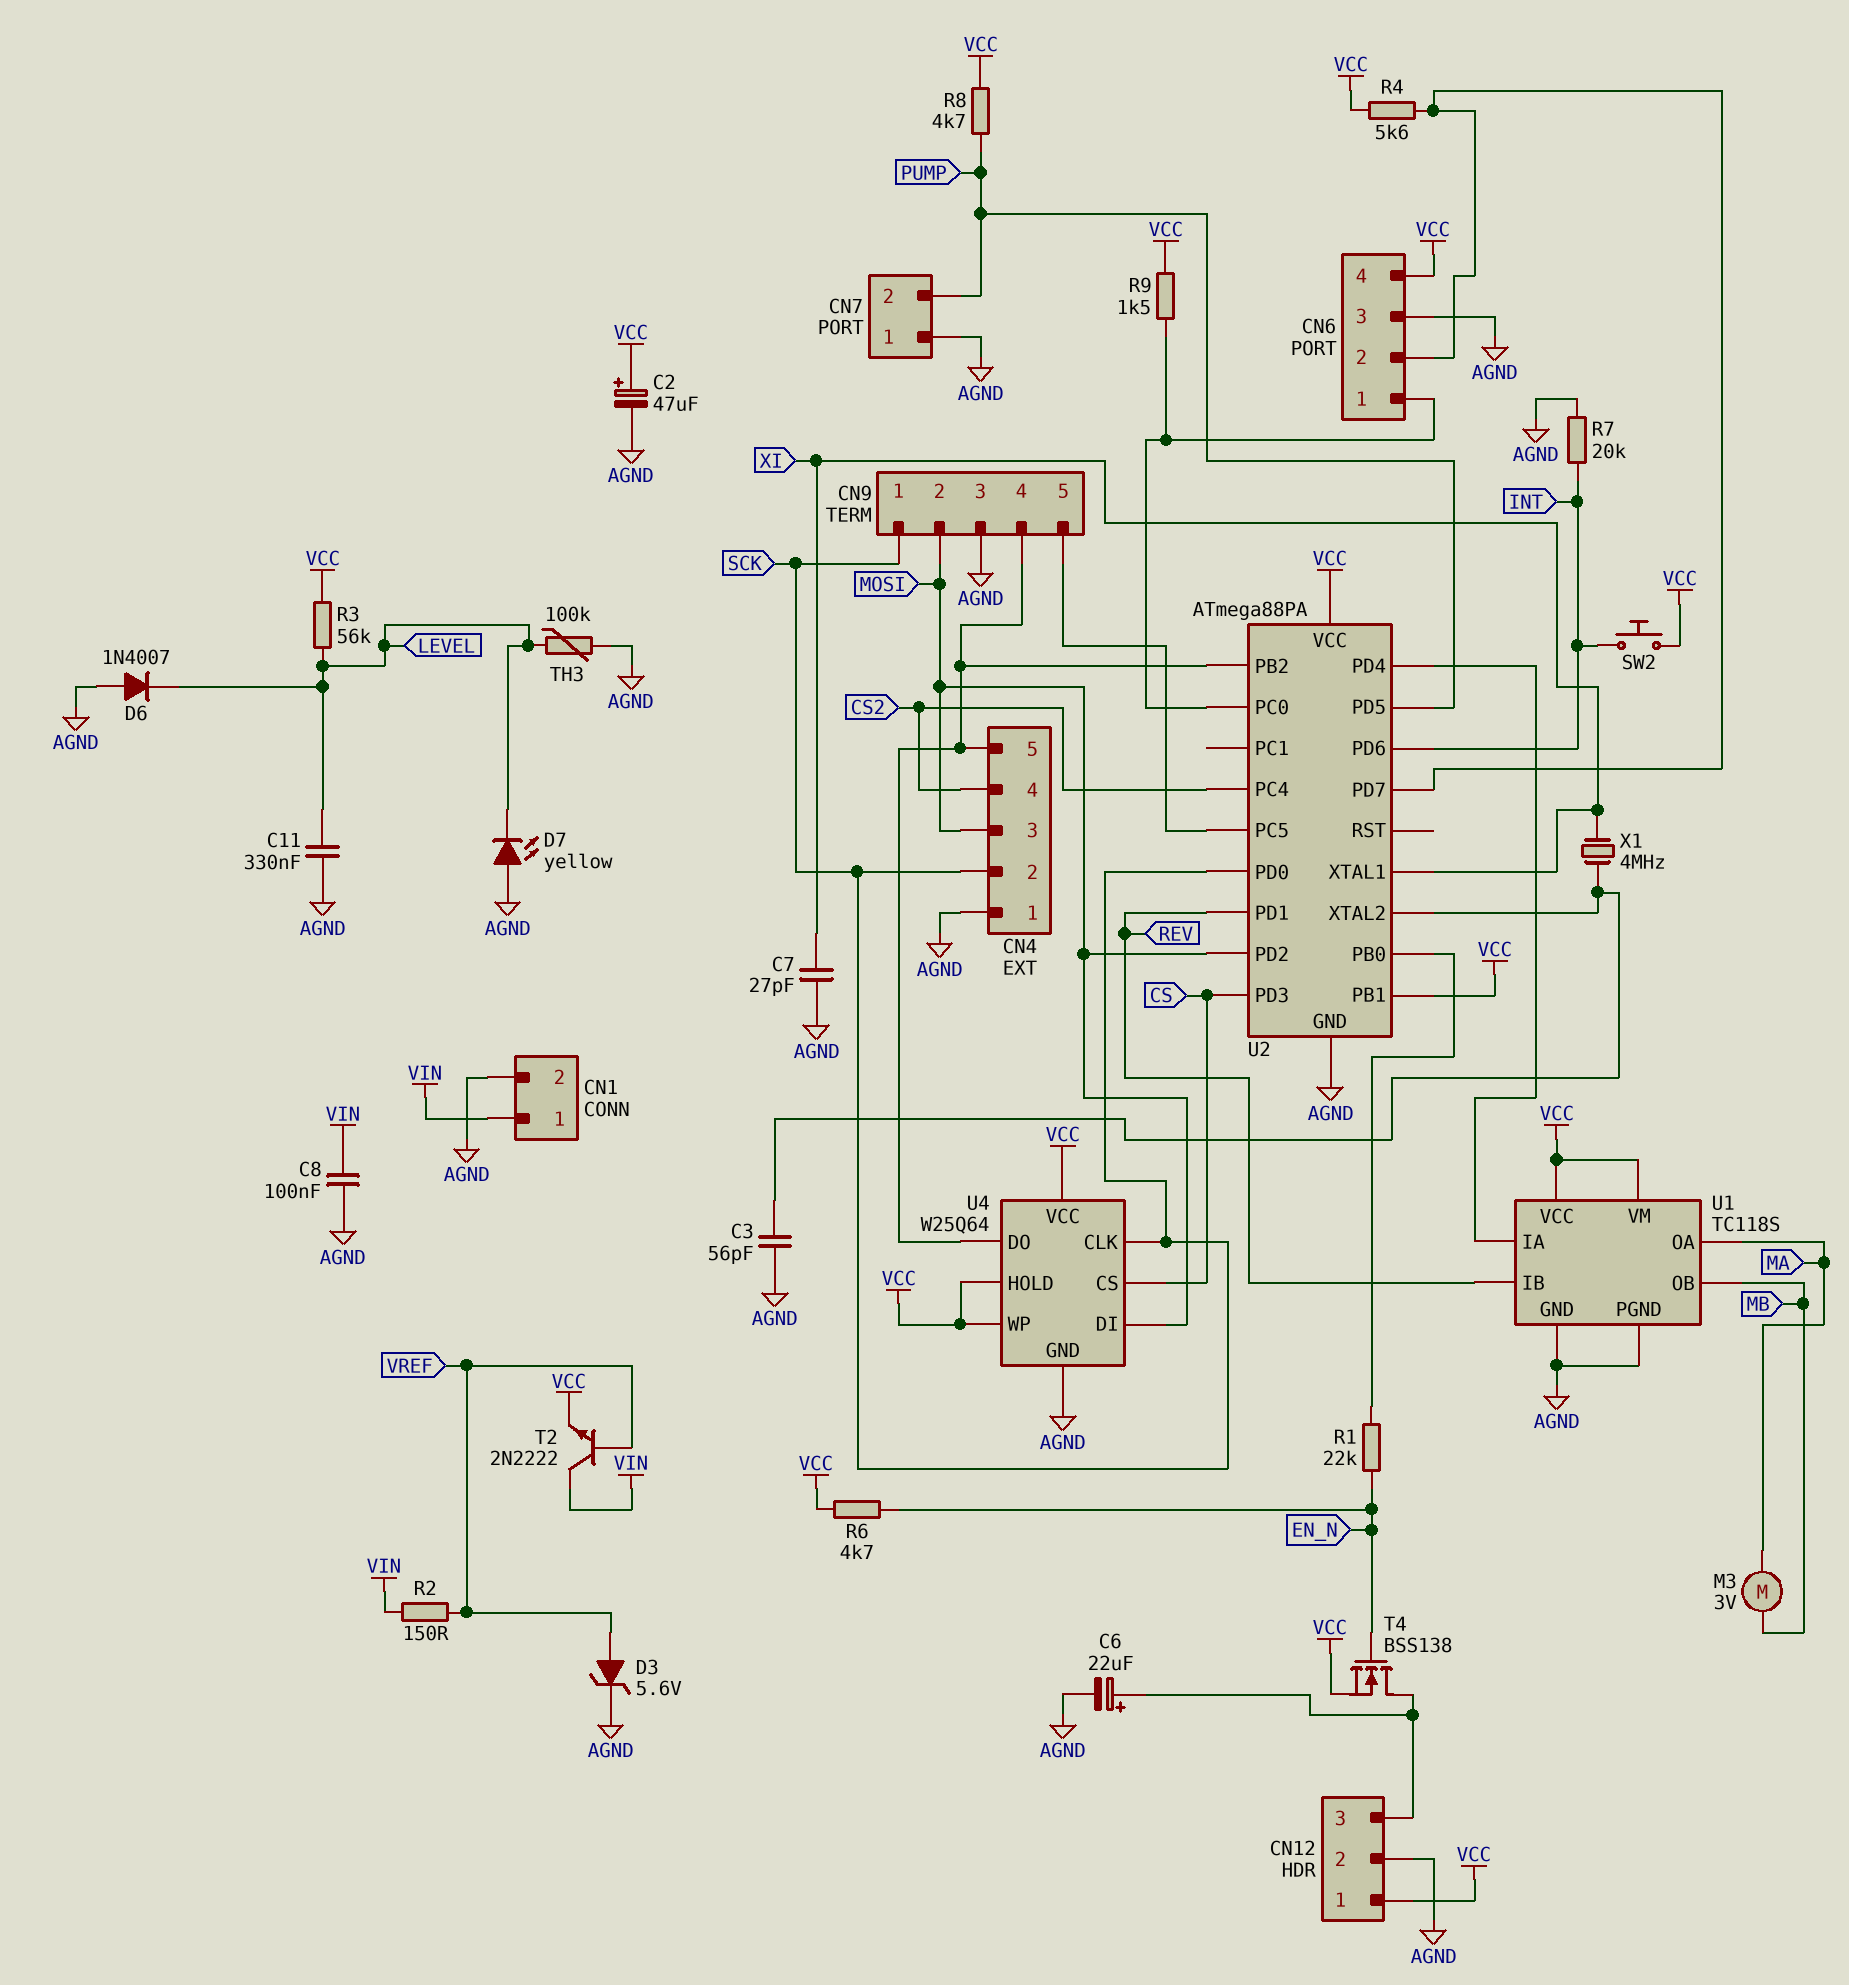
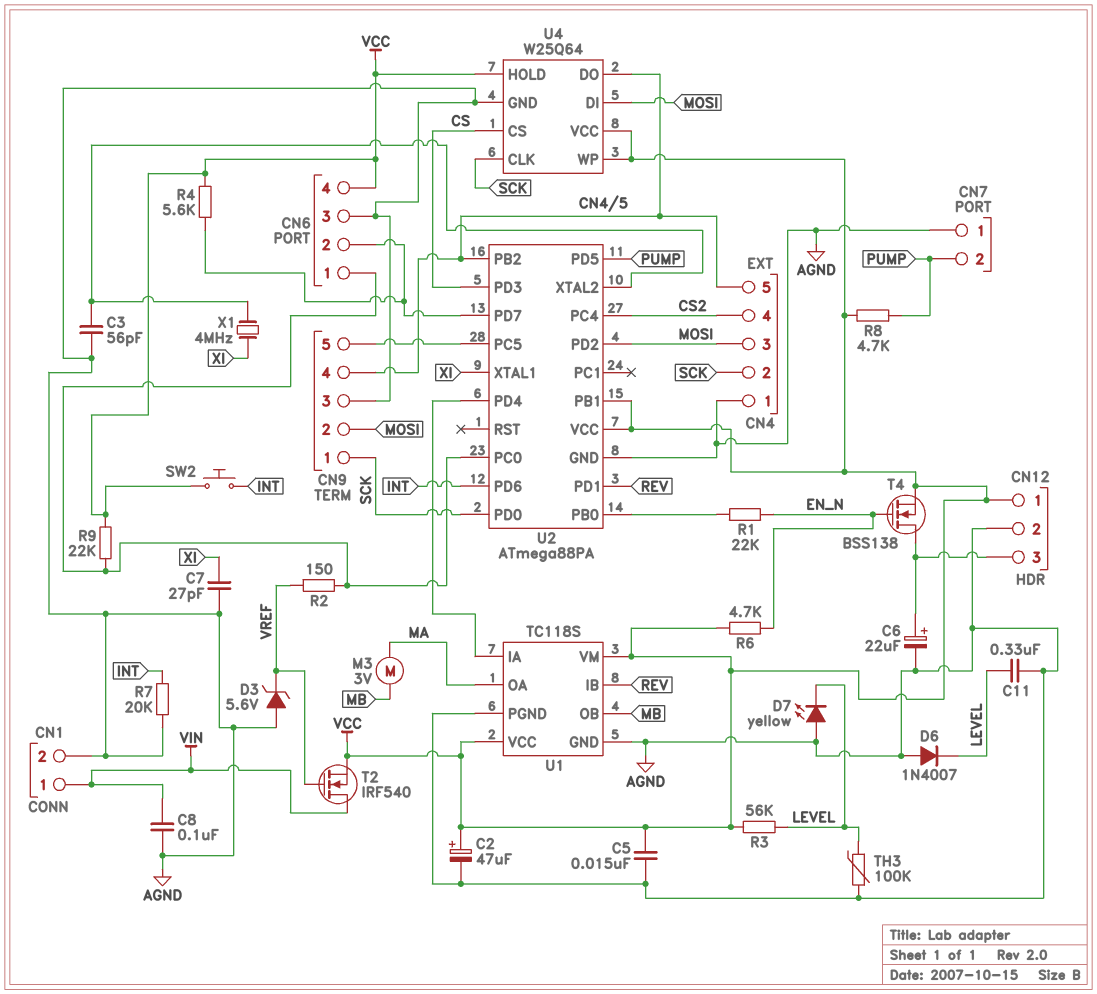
C5: none -> 15nF (AGND, VCC)
D3: zener 5.6V (A VREF, K AGND) -> zener 5.6V (A AGND, K VREF)
R2: 150 (VIN, VREF) -> 150 (CN6/1, VREF)
R9: 1.5k (CN6/1, VCC) -> 22k (CN6/1, VCC)
T2: NPN 2N2222 (B VREF, C VIN, E VCC) -> NMOS IRF540 (G VREF, D VIN, S VCC)

